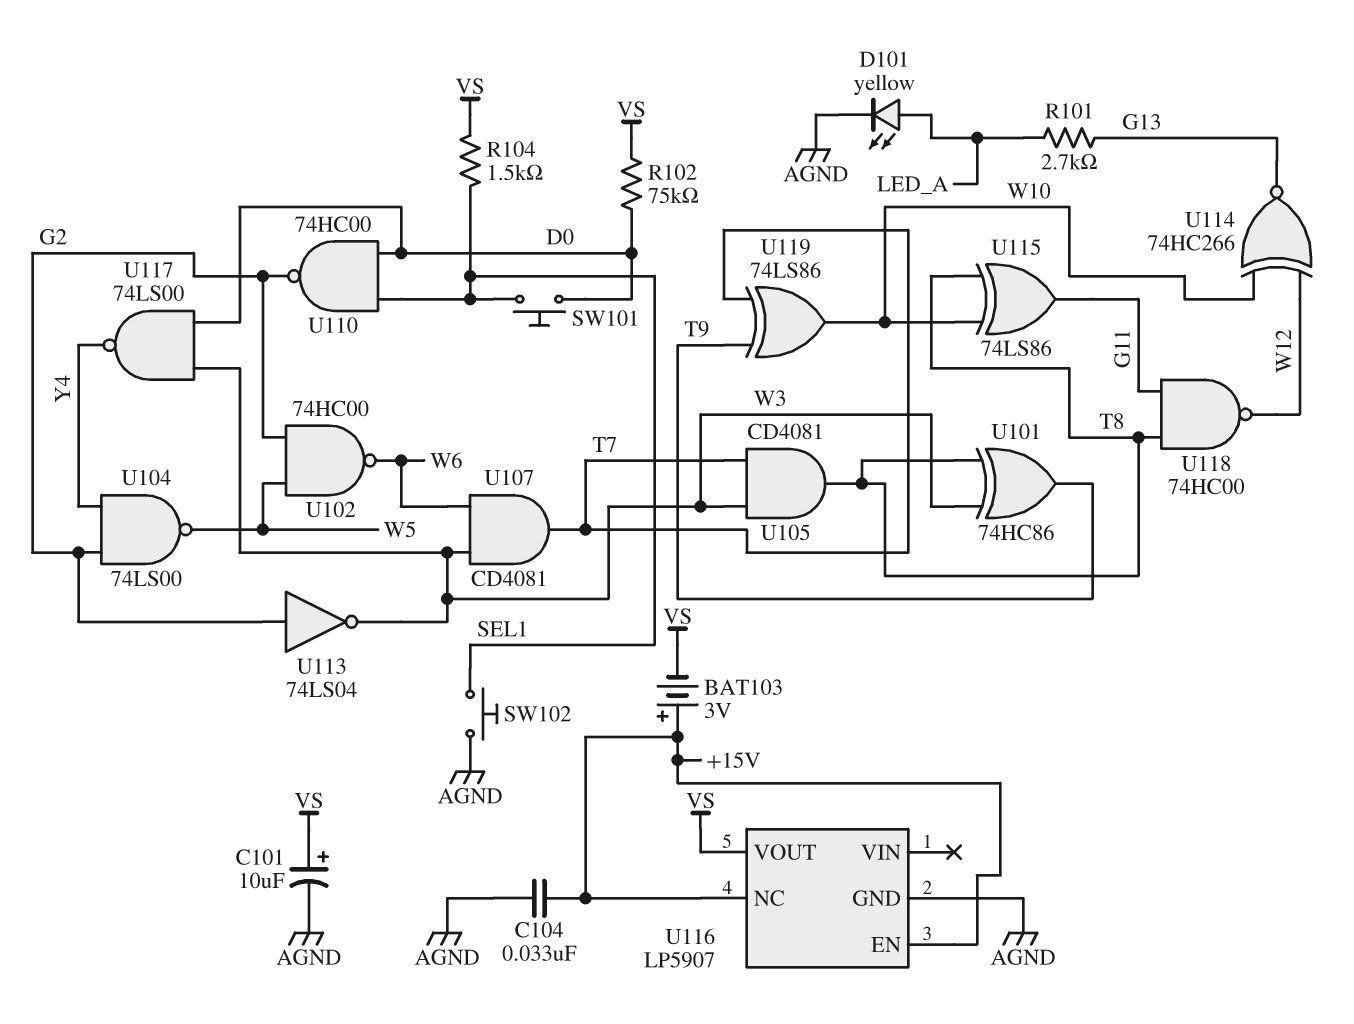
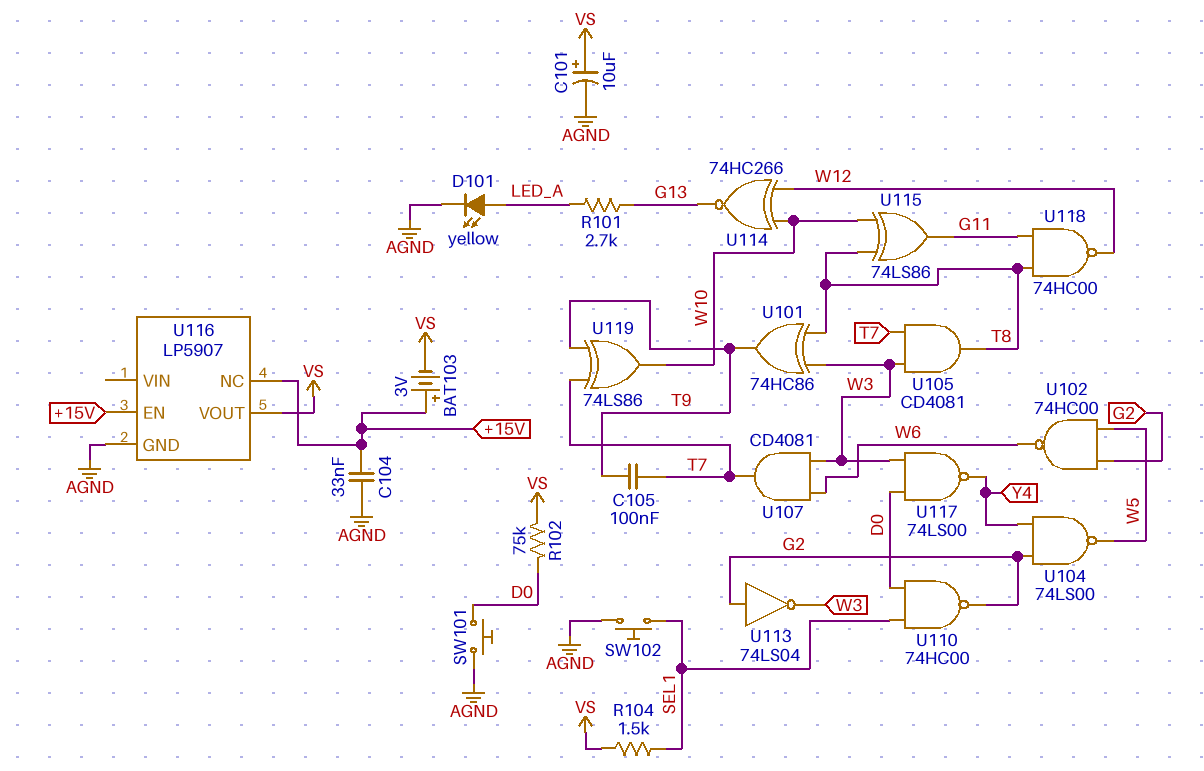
C105: none -> 100nF (T7, T9)
SW101: button (D0, SEL1) -> button (AGND, D0)

